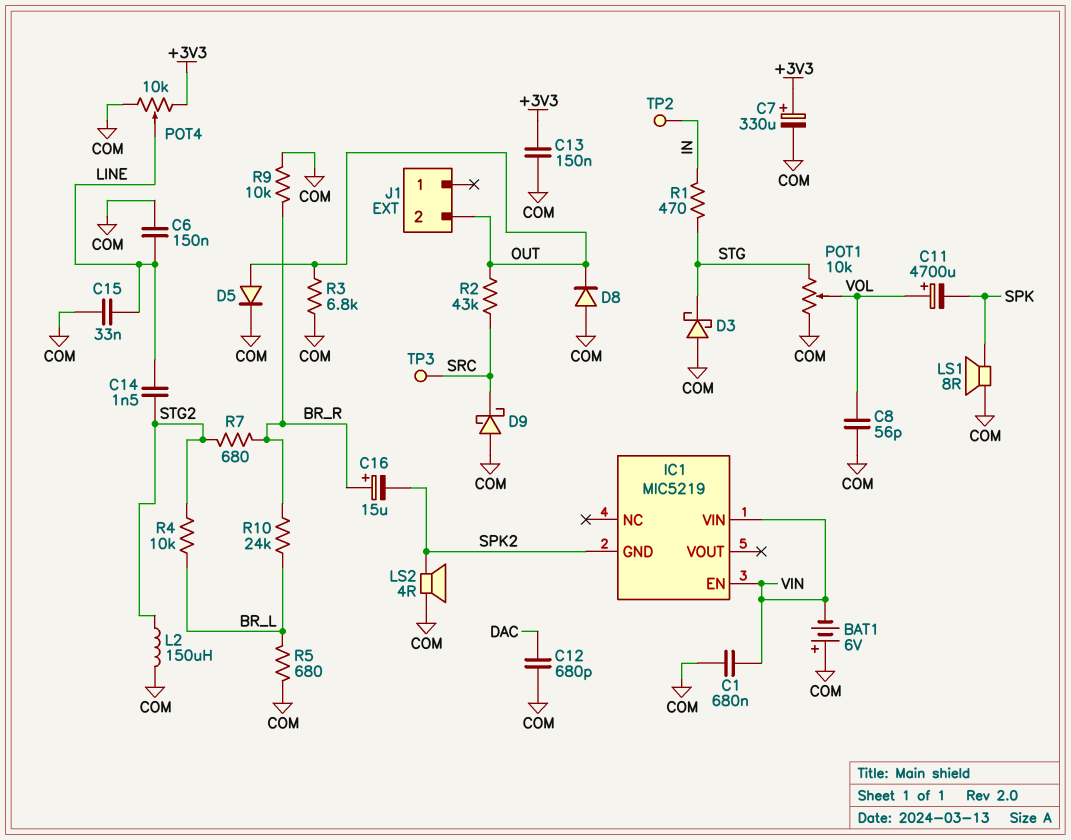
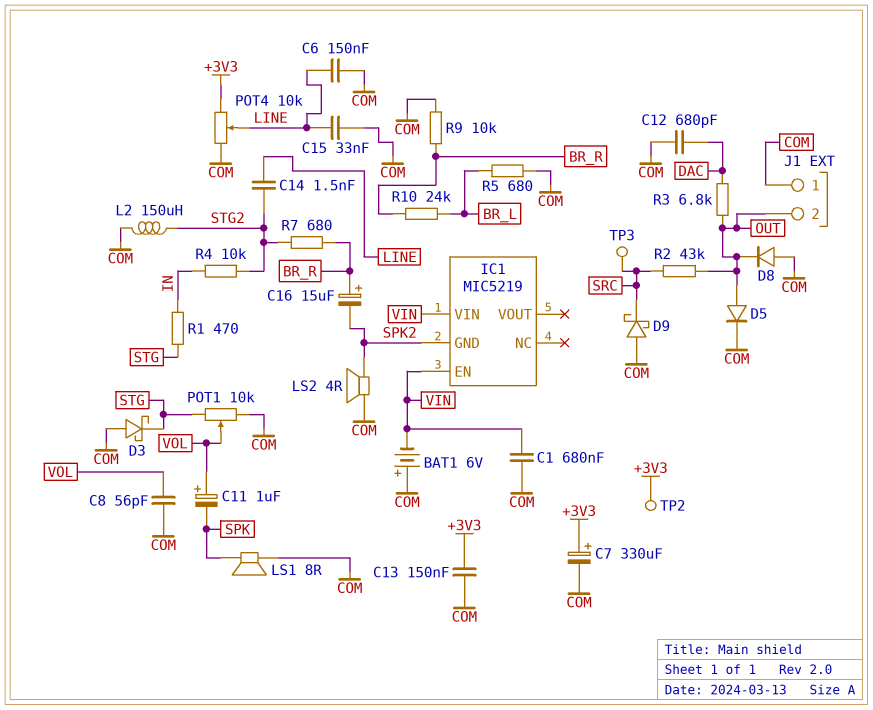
C11: 4700uF (plus VOL, minus SPK) -> 1uF (plus VOL, minus SPK)
J1 pin 1: none -> COM
R3: 6.8k (COM, OUT) -> 6.8k (DAC, OUT)
R4: 10k (BR_L, STG2) -> 10k (IN, STG2)
TP2: test point (IN) -> test point (+3V3)

